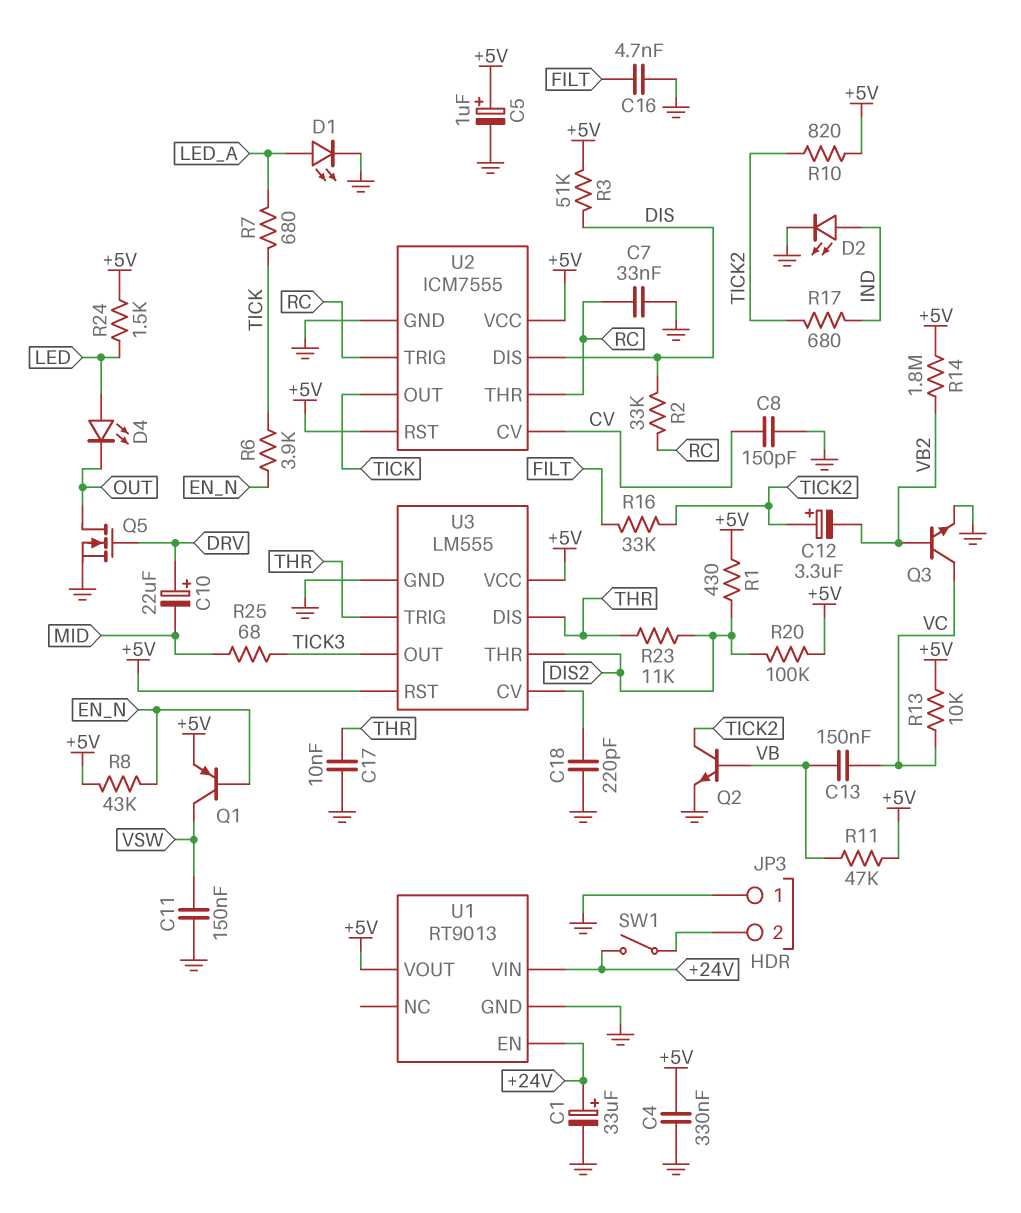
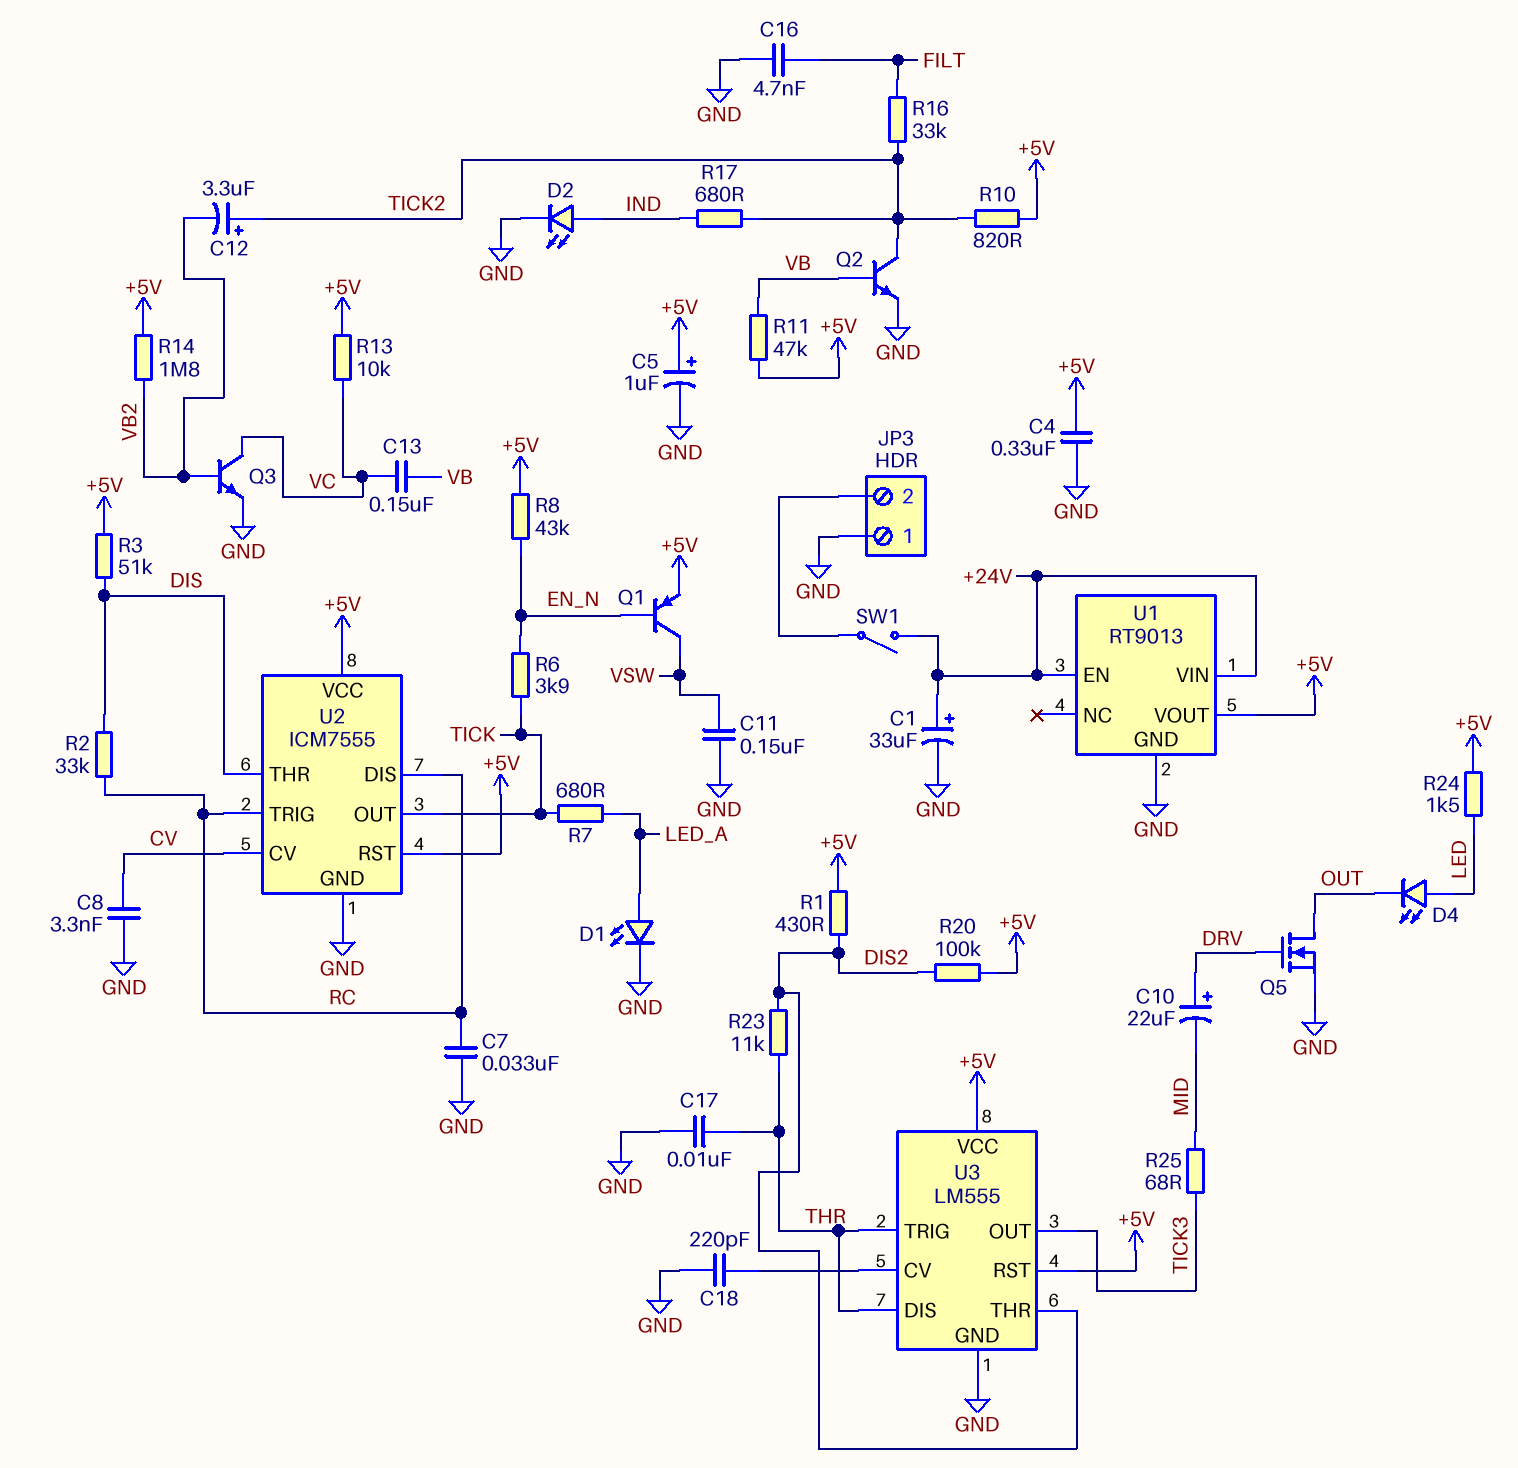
C8: 150pF (CV, GND) -> 3.3nF (CV, GND)
U2 pin DIS: DIS -> RC
U2 pin THR: RC -> DIS

